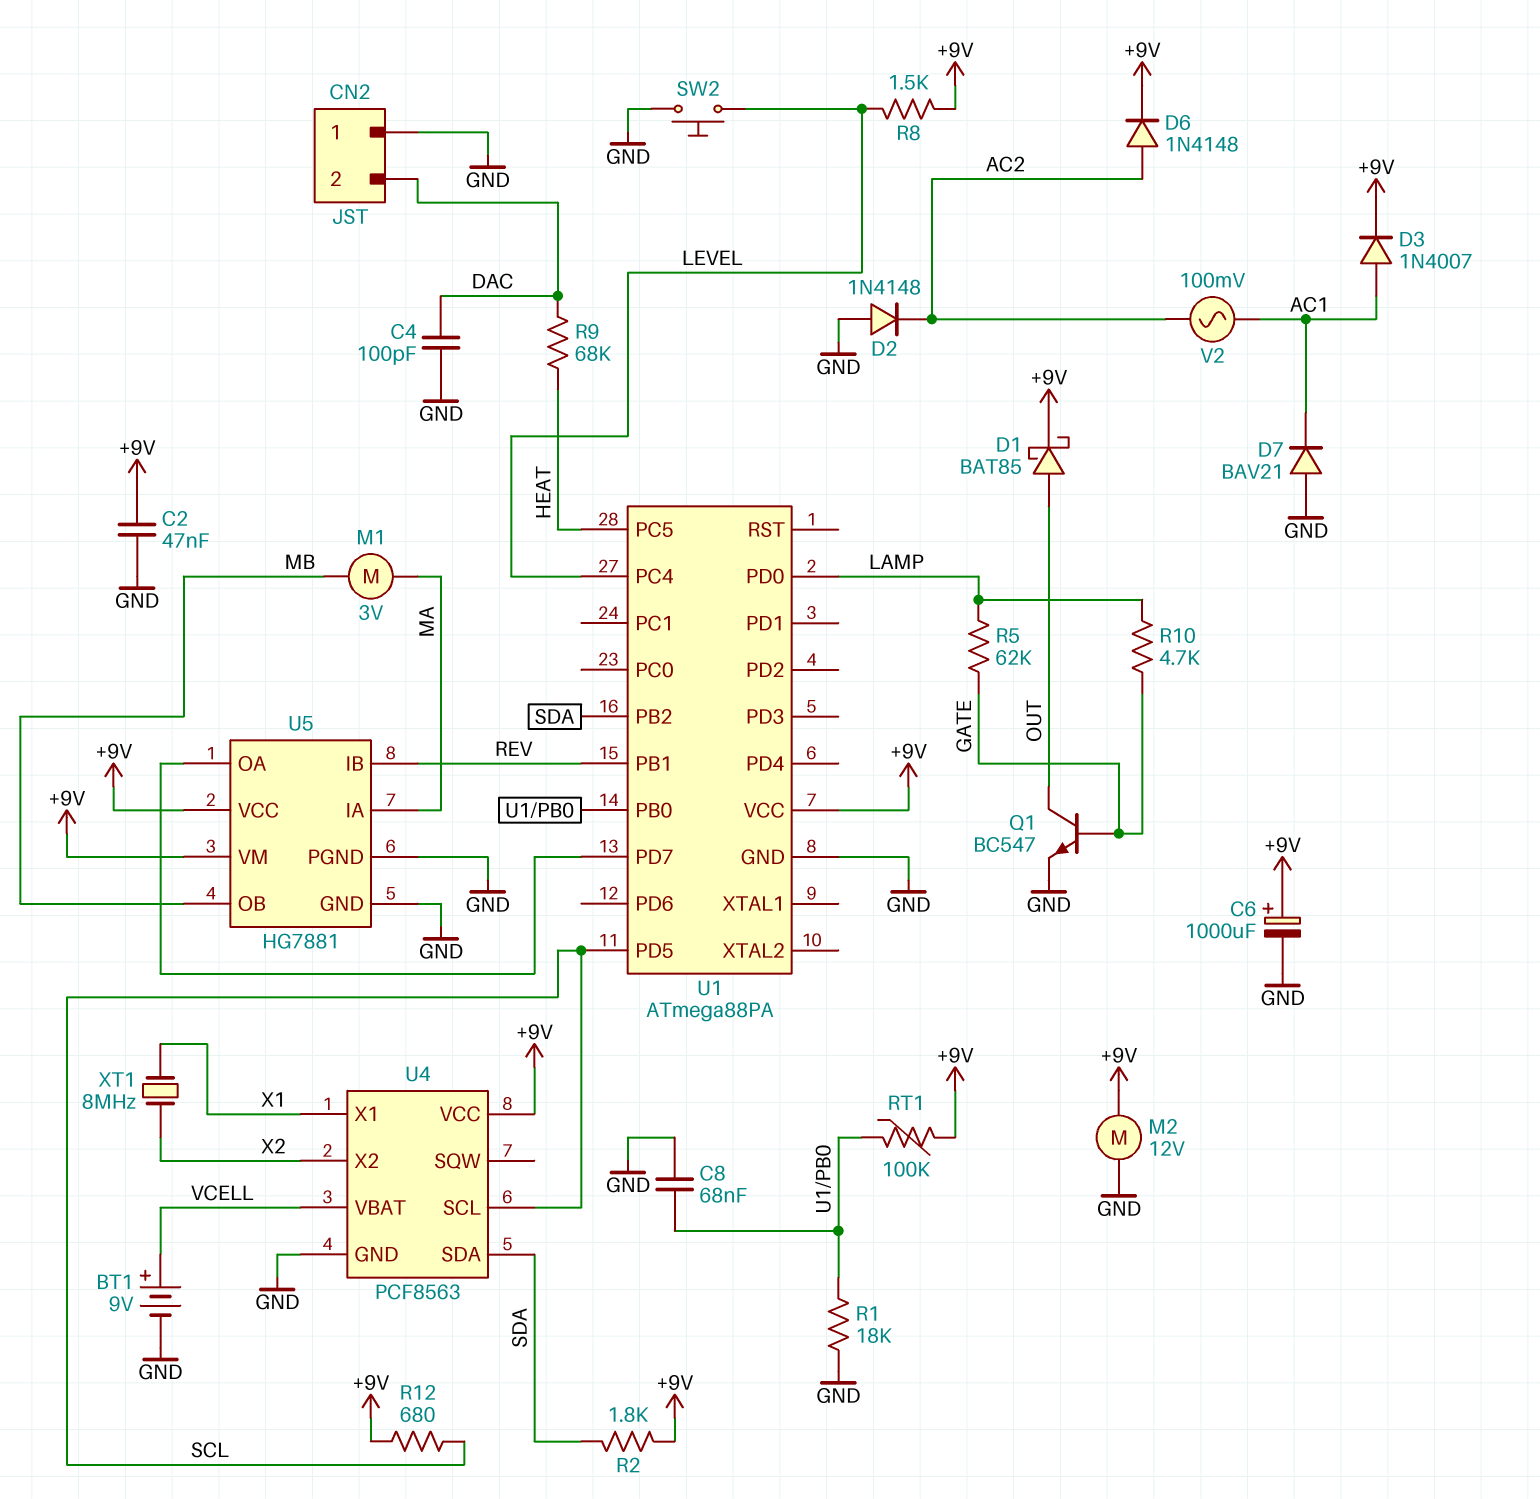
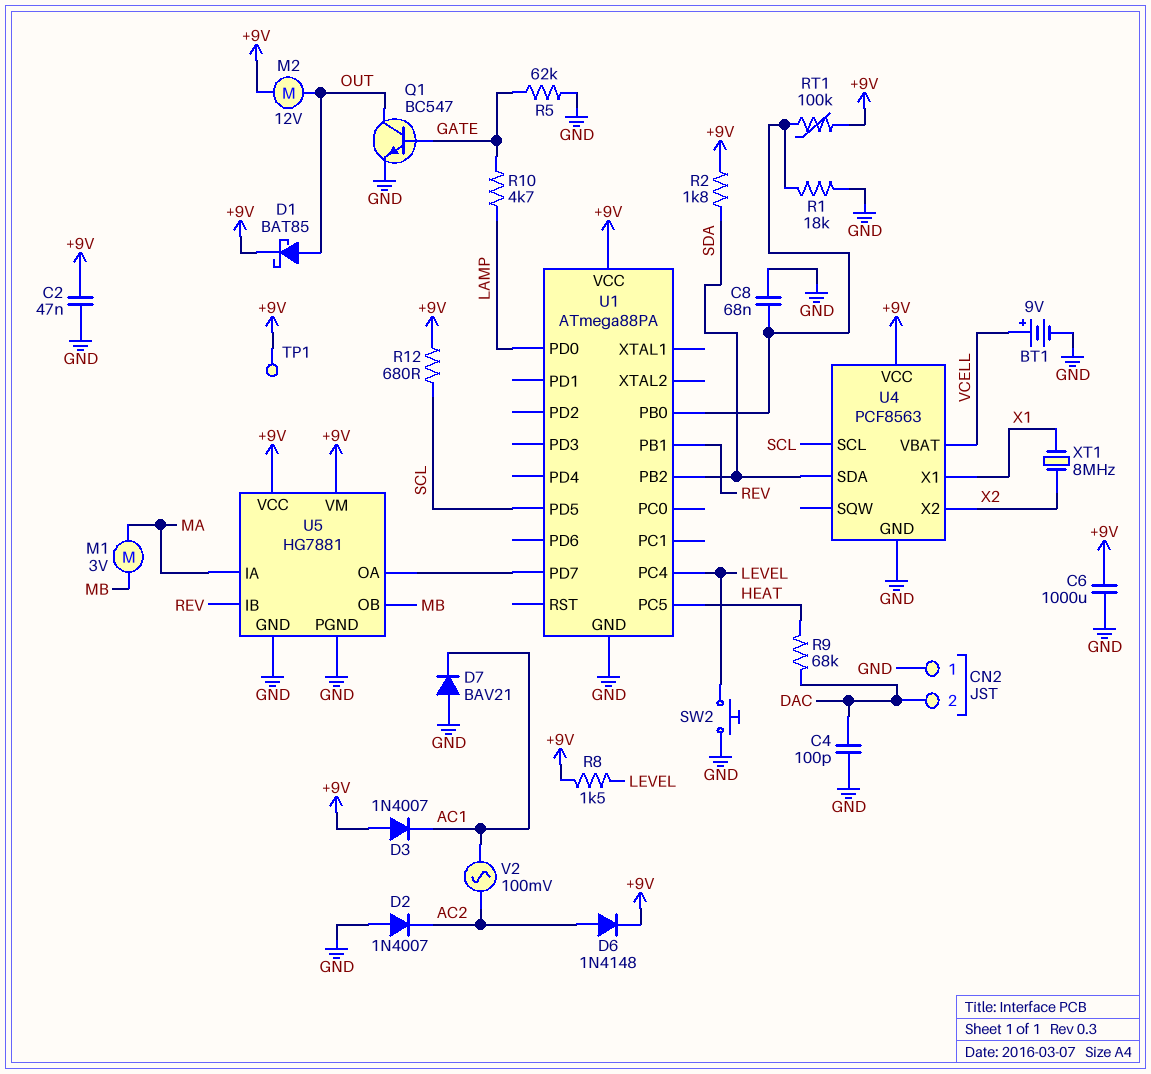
C6: 1000uF (plus +9V, minus GND) -> 1000uF (+9V, GND)
D2: diode 1N4148 (A GND, K AC2) -> diode 1N4007 (A GND, K AC2)
D3: diode 1N4007 (A AC1, K +9V) -> diode 1N4007 (A +9V, K AC1)
M2: motor 12V (+9V, GND) -> motor 12V (+9V, OUT)
R5: 62k (GATE, LAMP) -> 62k (GATE, GND)
TP1: none -> test point (+9V)

